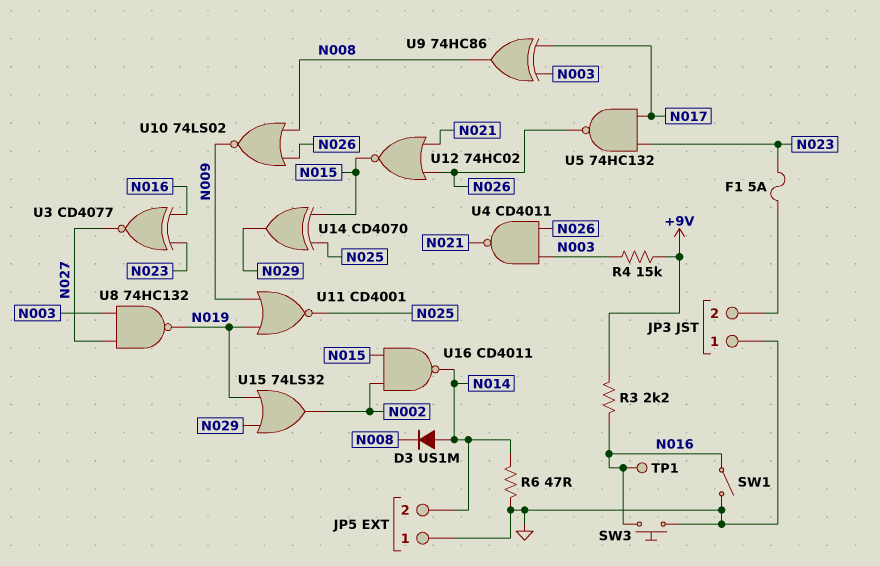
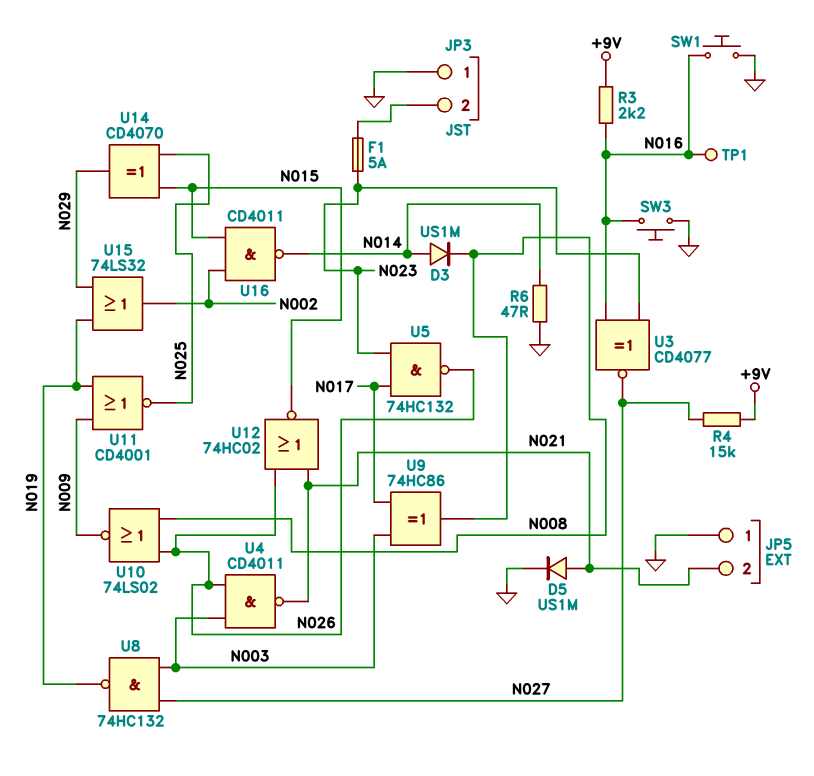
D5: none -> diode US1M (A N021, K GND)
JP5 pin 2: N014 -> N021
R4: 15k (+9V, N003) -> 15k (+9V, N027)
SW1: switch (GND, N016) -> button (GND, N016)

